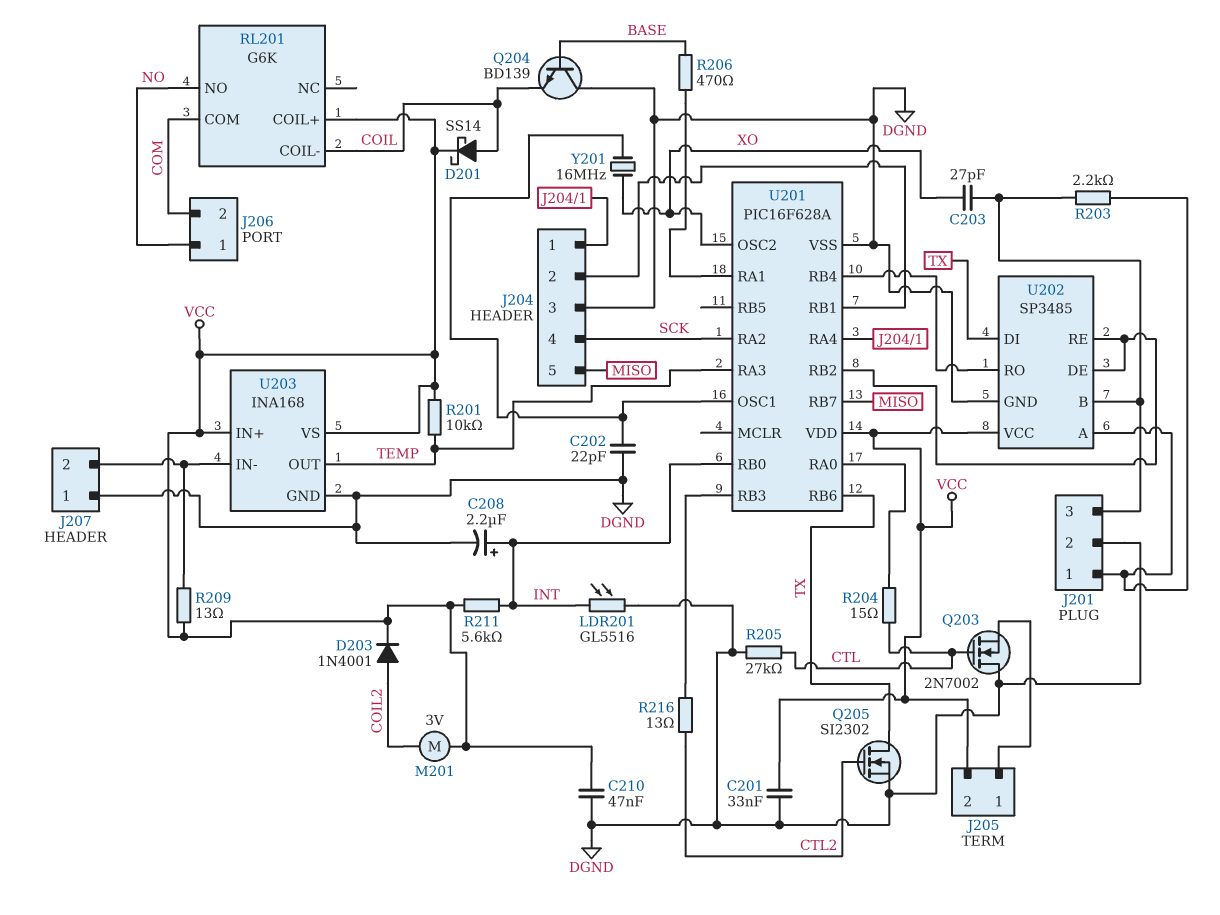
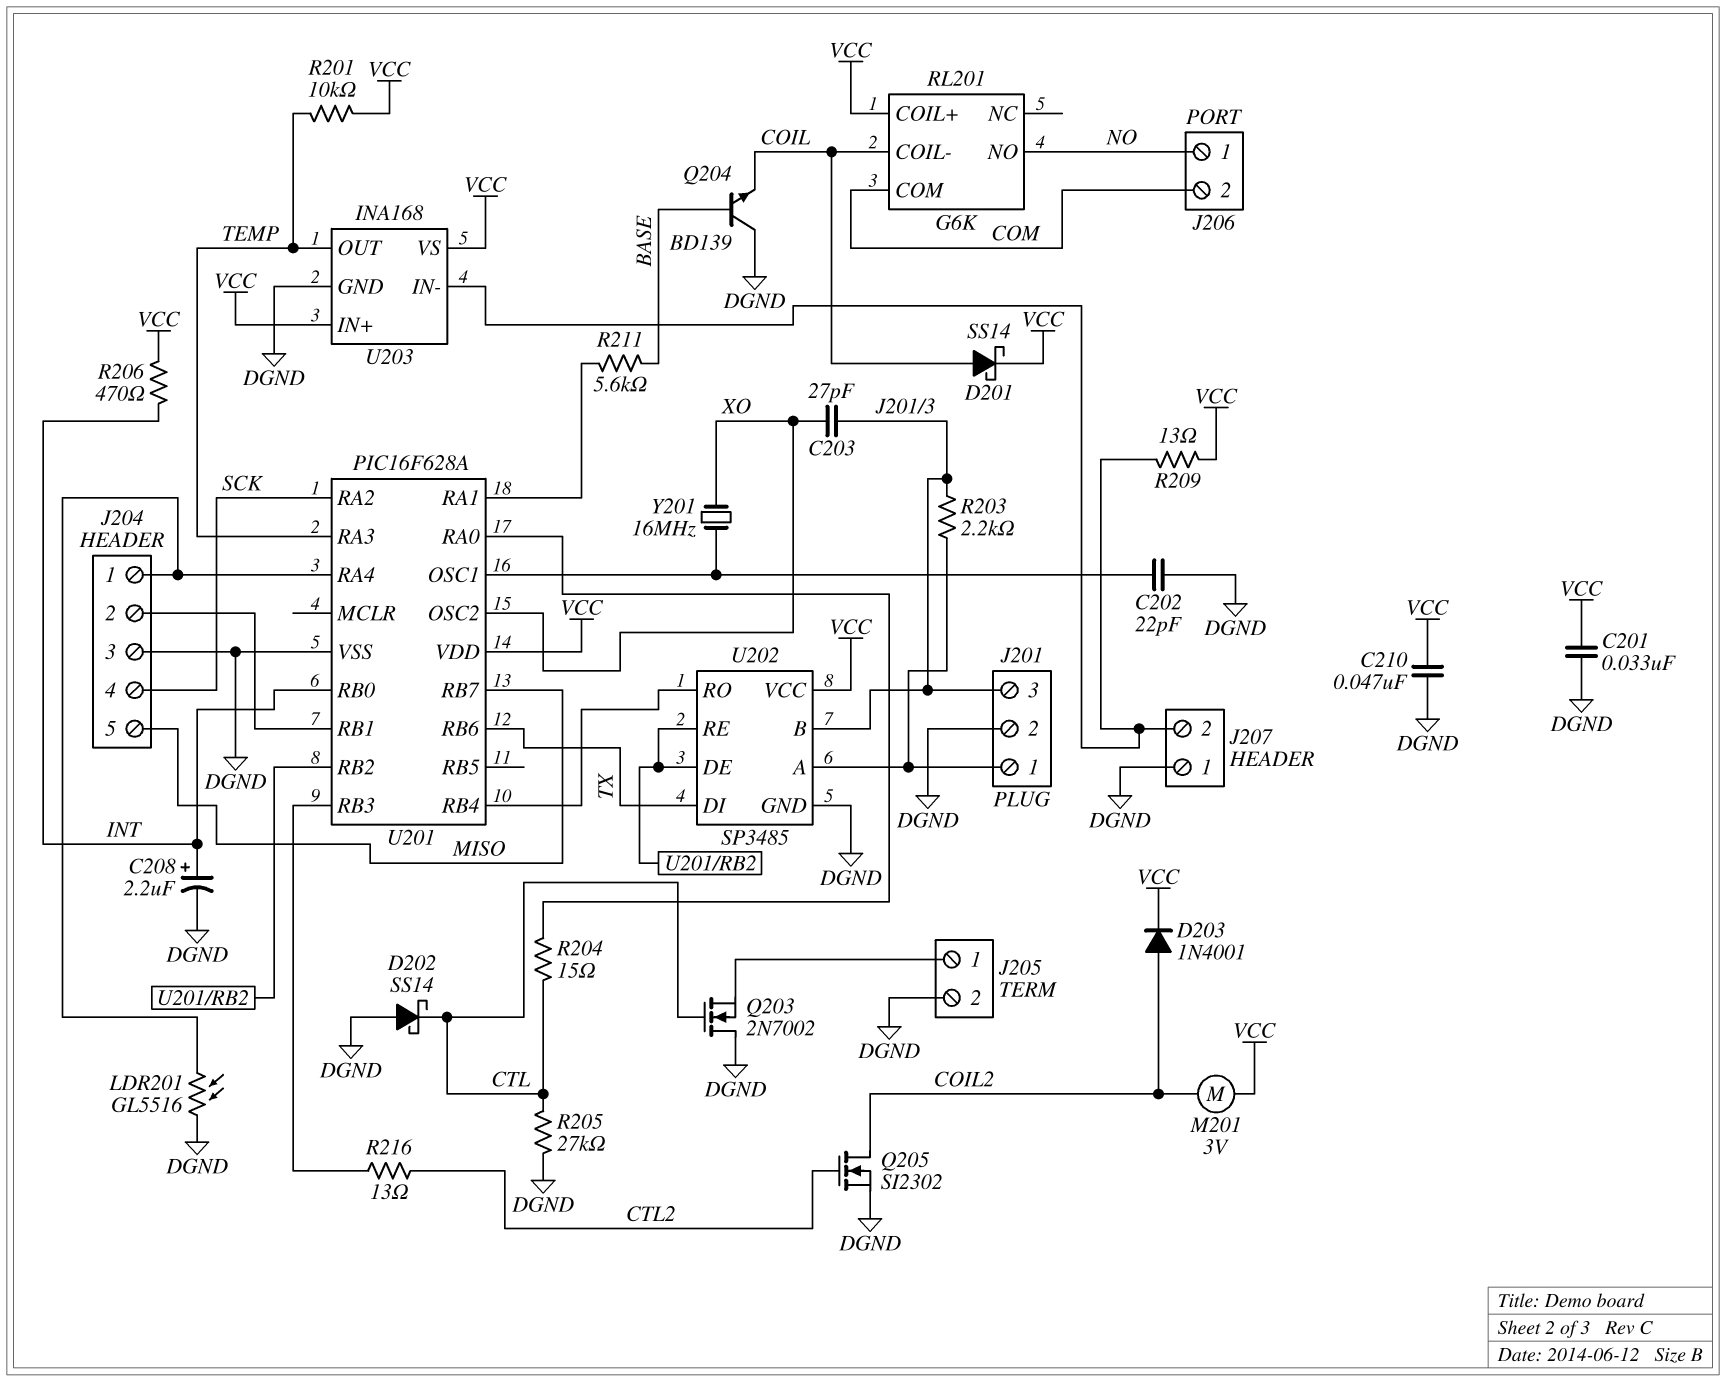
D202: none -> schottky SS14 (A DGND, K CTL)
J205 pin 2: VCC -> DGND
LDR201: GL5516 (DGND, INT) -> GL5516 (DGND, J204/1)
Q205: NMOS SI2302 (G CTL2, D TX, S DGND) -> NMOS SI2302 (G CTL2, D COIL2, S DGND)
R206: 470 (BASE, U201/RA1) -> 470 (INT, VCC)
R211: 5.6k (INT, VCC) -> 5.6k (BASE, U201/RA1)

